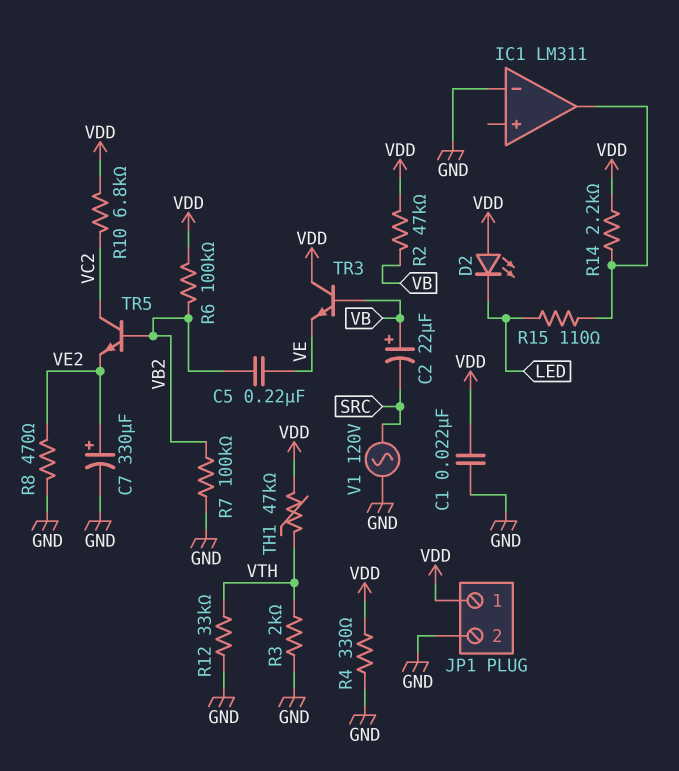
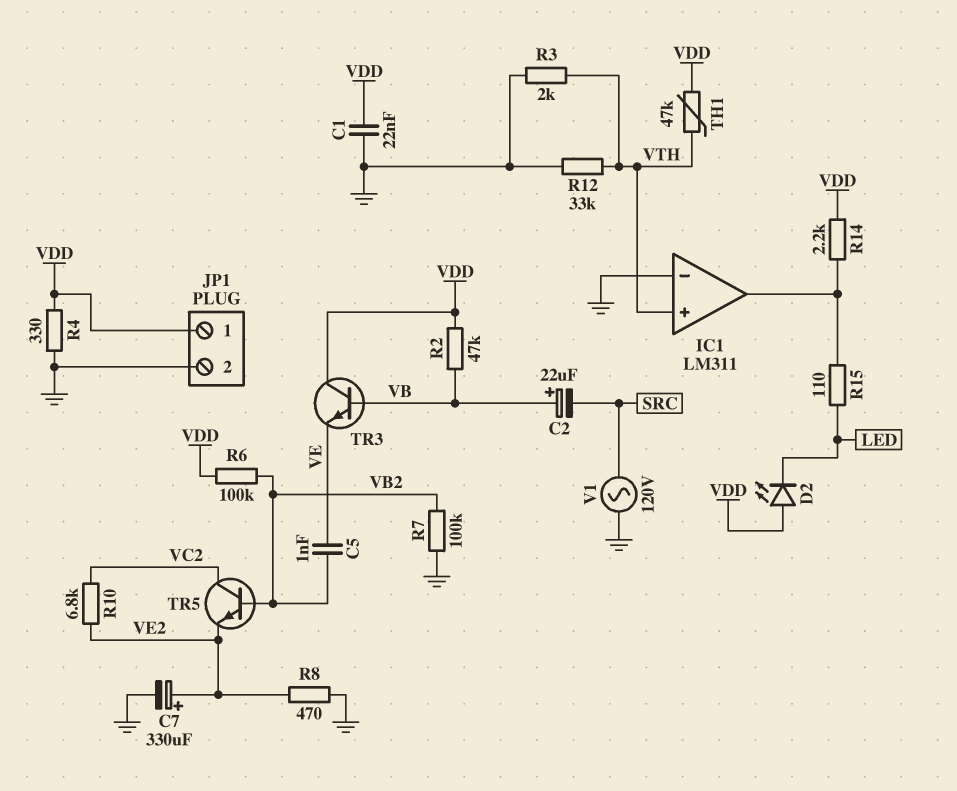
C5: 220nF (VB2, VE) -> 1nF (VB2, VE)
IC1 pin in+: none -> VTH
R10: 6.8k (VC2, VDD) -> 6.8k (VC2, VE2)

